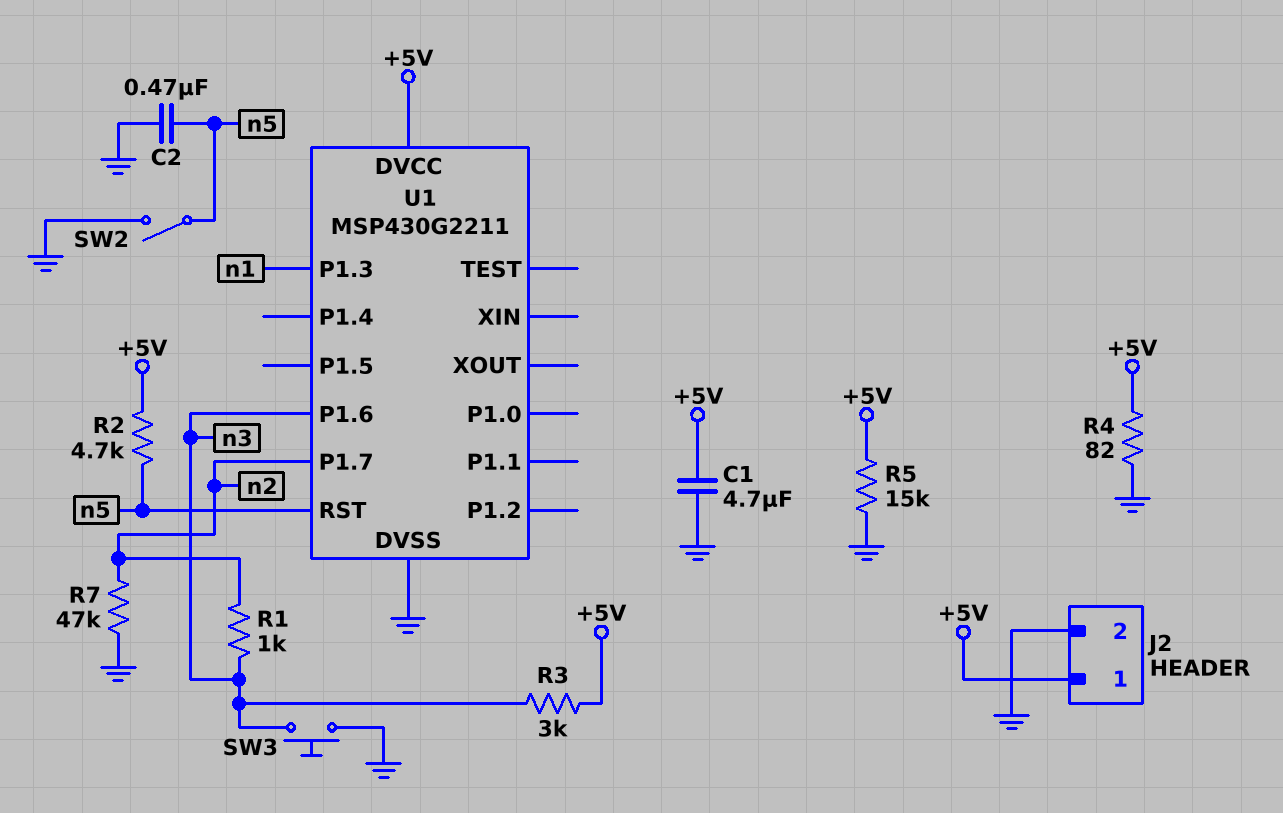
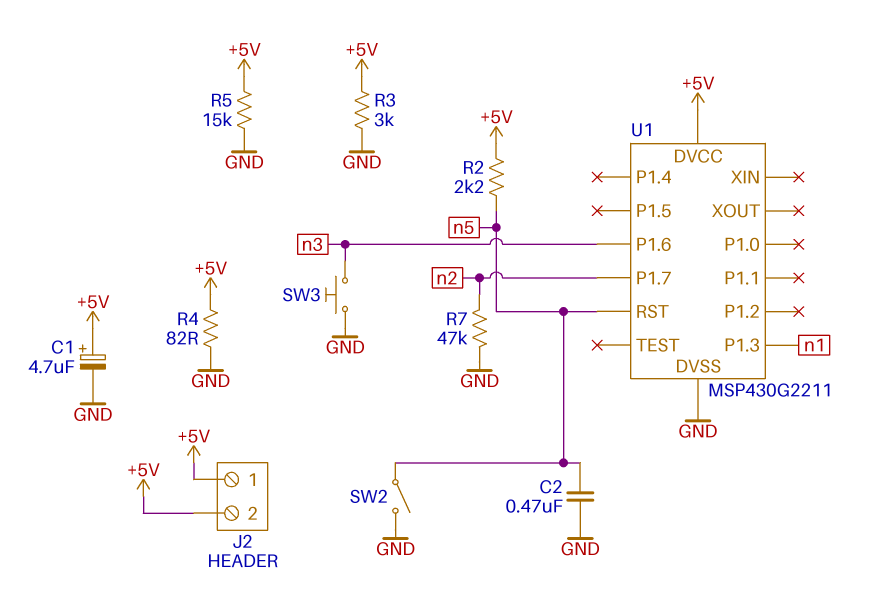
C1: 4.7uF (+5V, GND) -> 4.7uF (plus +5V, minus GND)
J2 pin 2: GND -> +5V
R1: 1k (n2, n3) -> none
R2: 4.7k (+5V, n5) -> 2.2k (+5V, n5)
R3: 3k (+5V, n3) -> 3k (+5V, GND)

